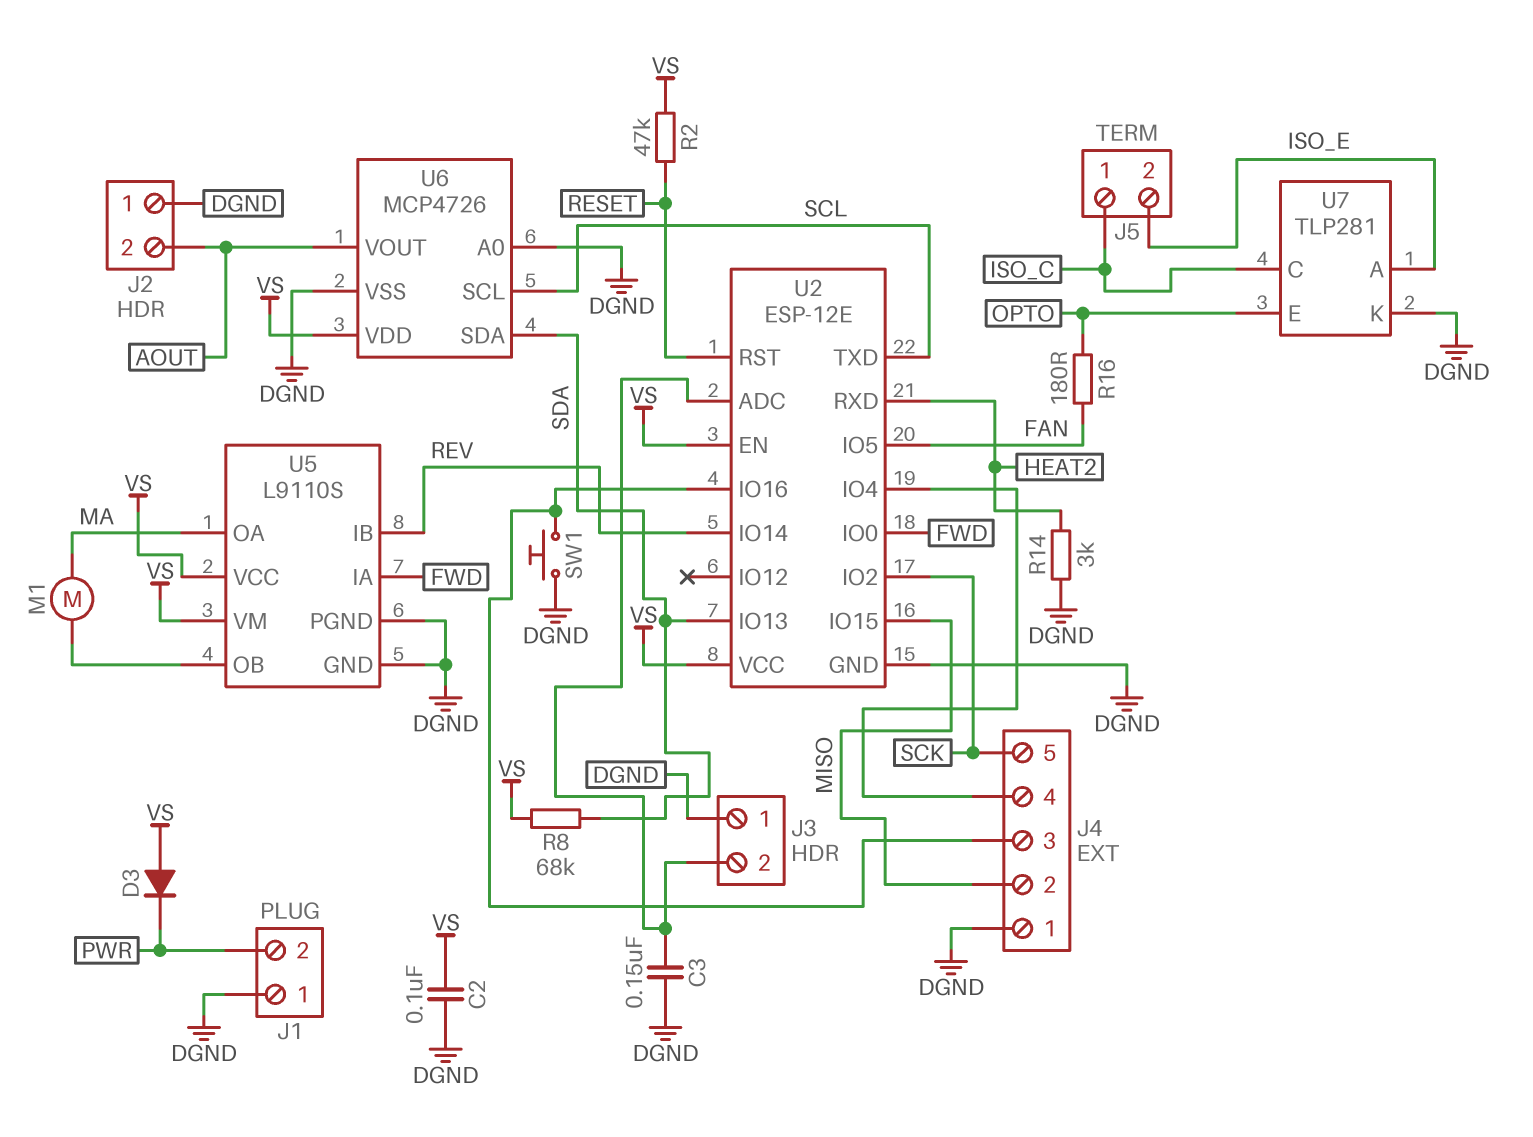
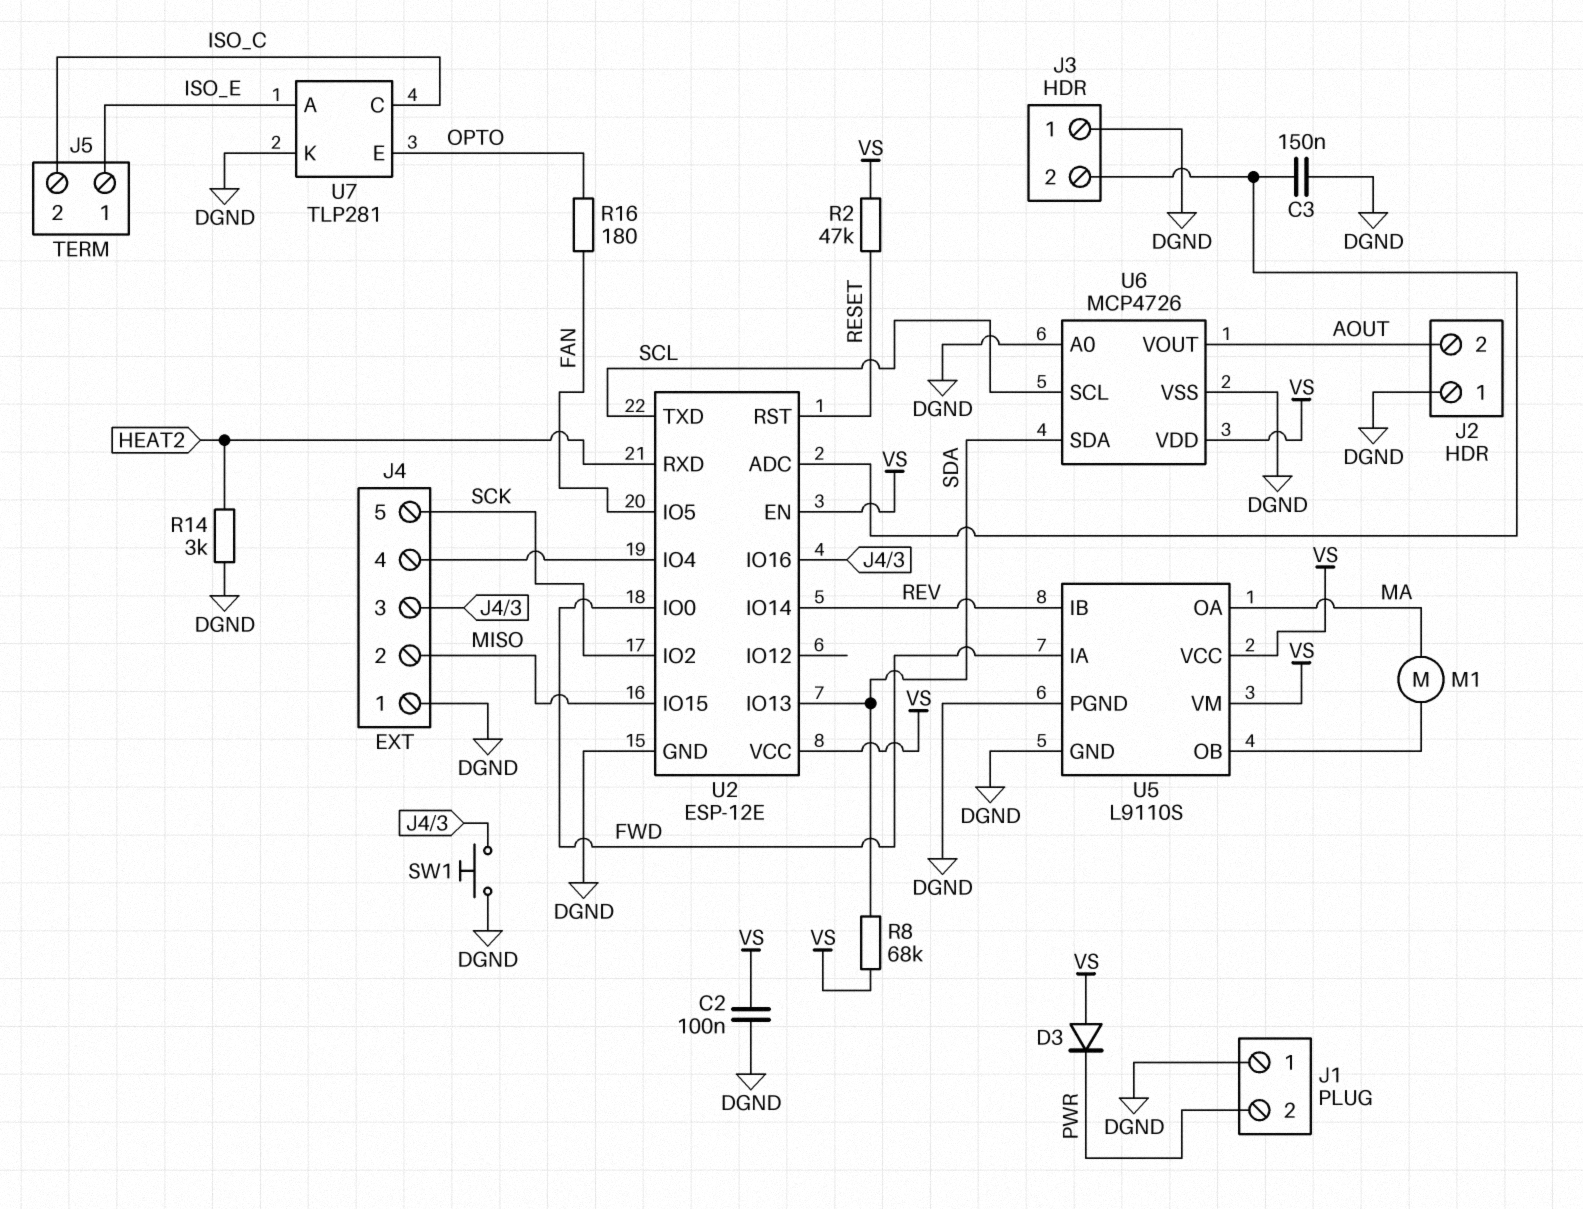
J5 pin 1: ISO_C -> ISO_E
J5 pin 2: ISO_E -> ISO_C

